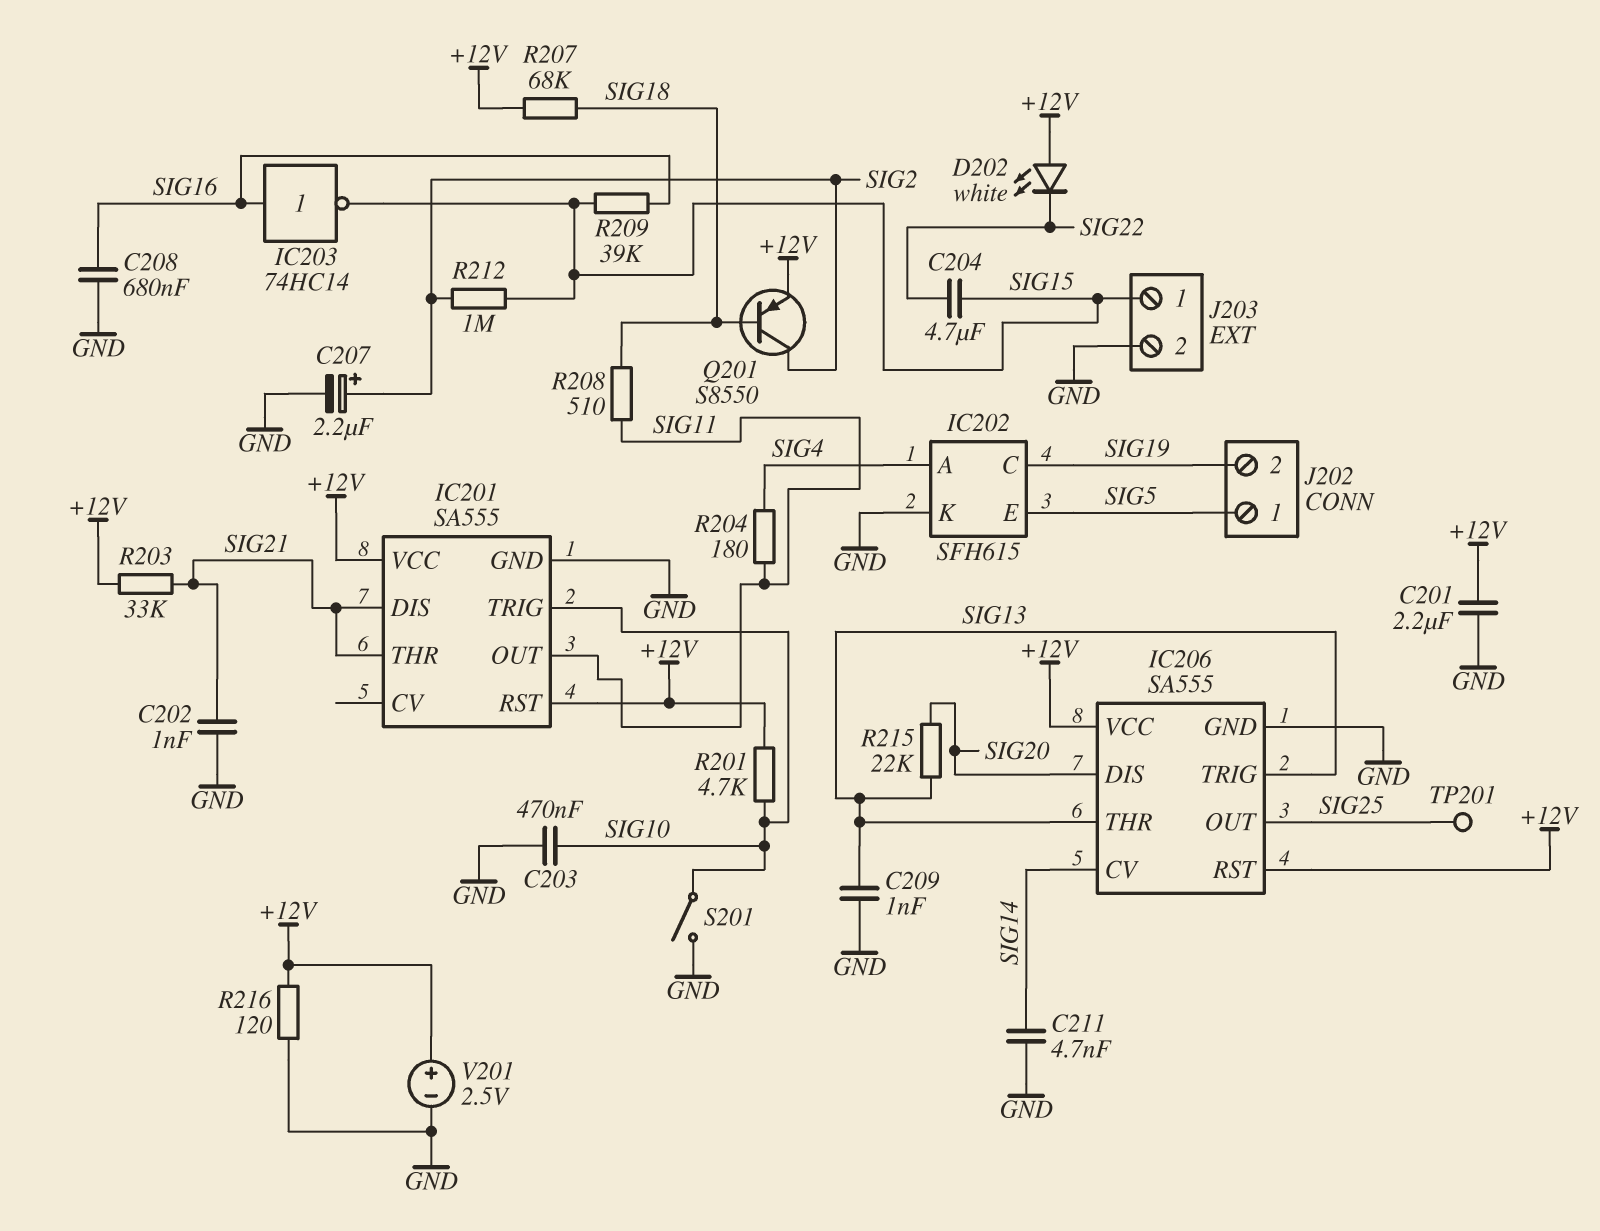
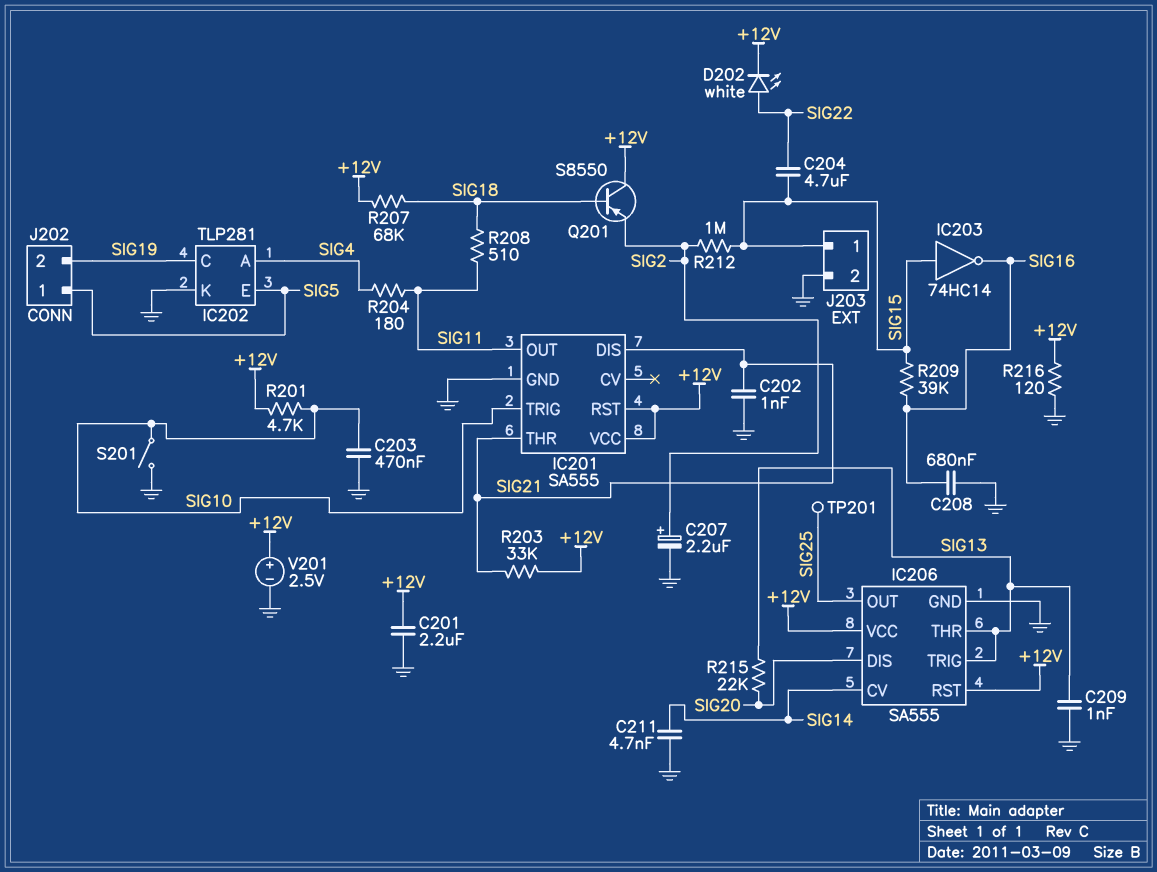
D202: LED white (A +12V, K SIG22) -> LED white (A SIG22, K +12V)
IC202: SFH615 -> TLP281
IC203: NOT 74HC14 (in SIG16, out SIG15) -> NOT 74HC14 (in SIG15, out SIG16)
Q201: PNP S8550 (B SIG18, C SIG2, E +12V) -> PNP S8550 (B SIG18, C +12V, E SIG2)

